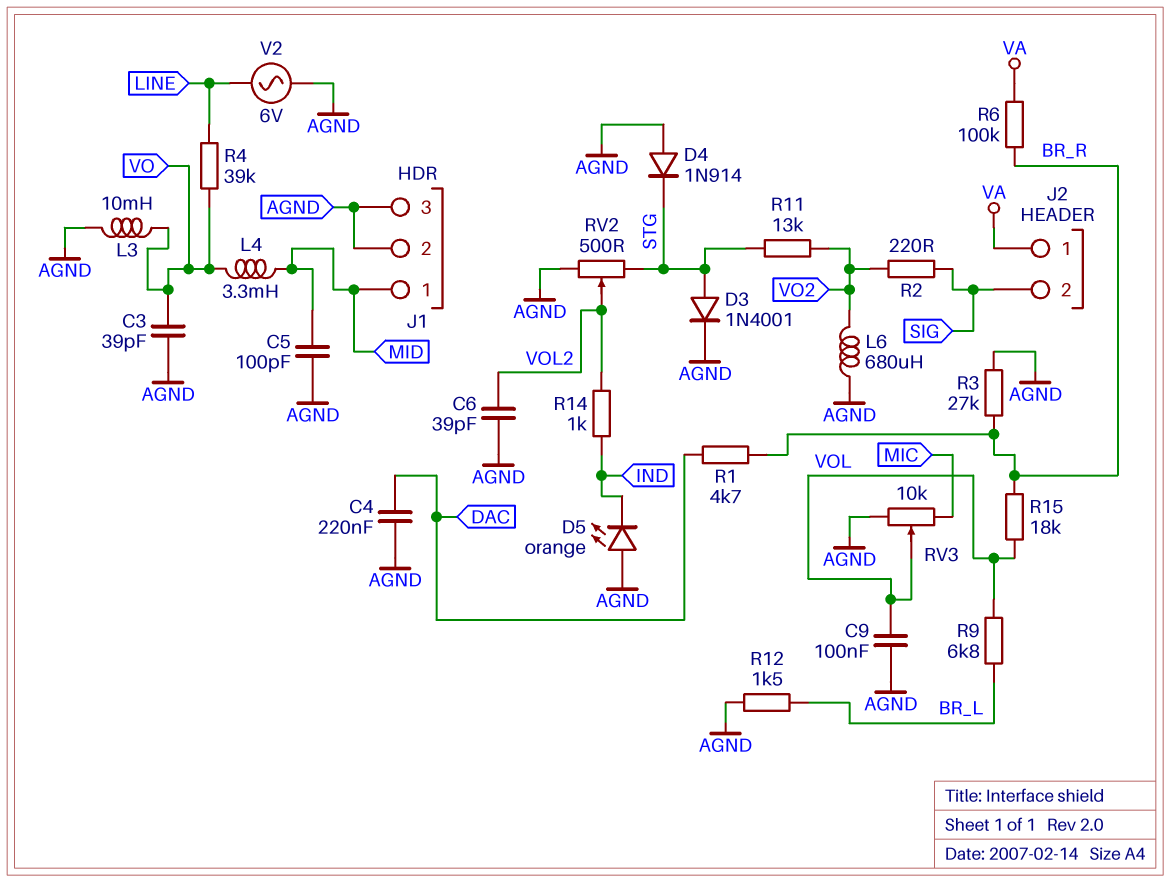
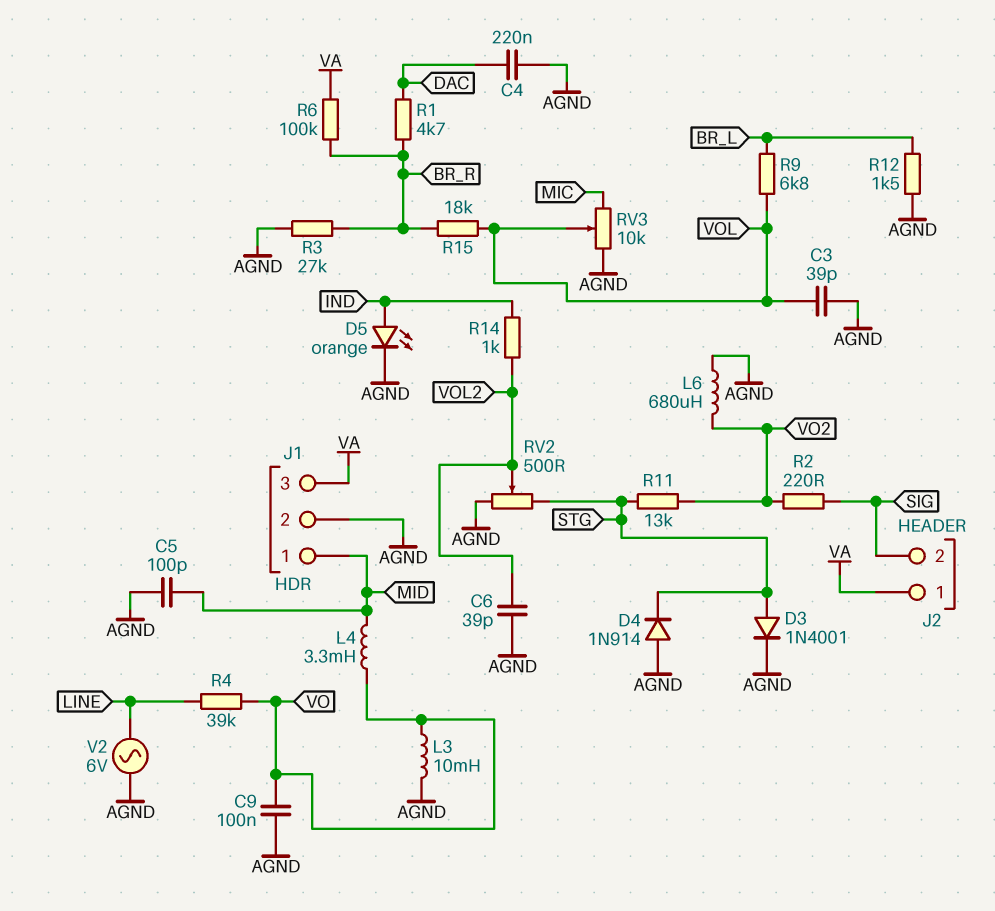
C3: 39pF (AGND, VO) -> 39pF (AGND, VOL)
C9: 100nF (AGND, VOL) -> 100nF (AGND, VO)
D5: LED orange (A AGND, K IND) -> LED orange (A IND, K AGND)
J1 pin 3: AGND -> VA

